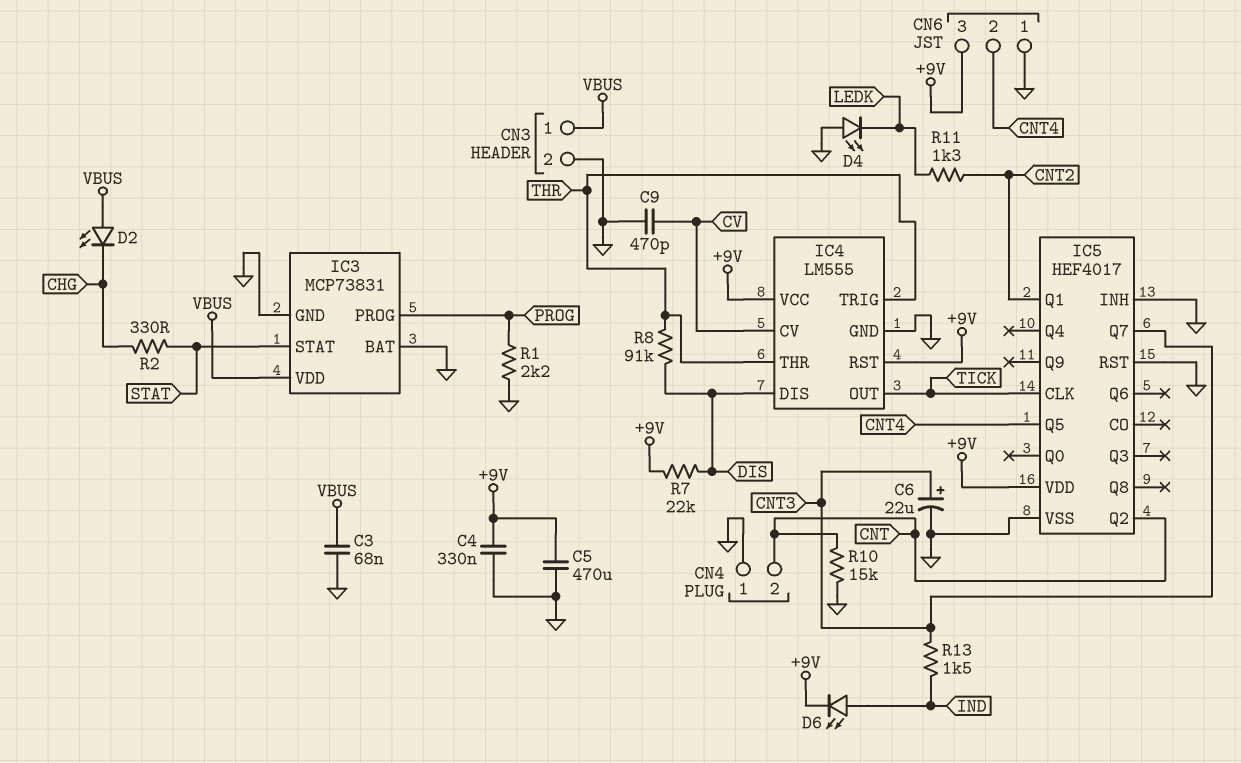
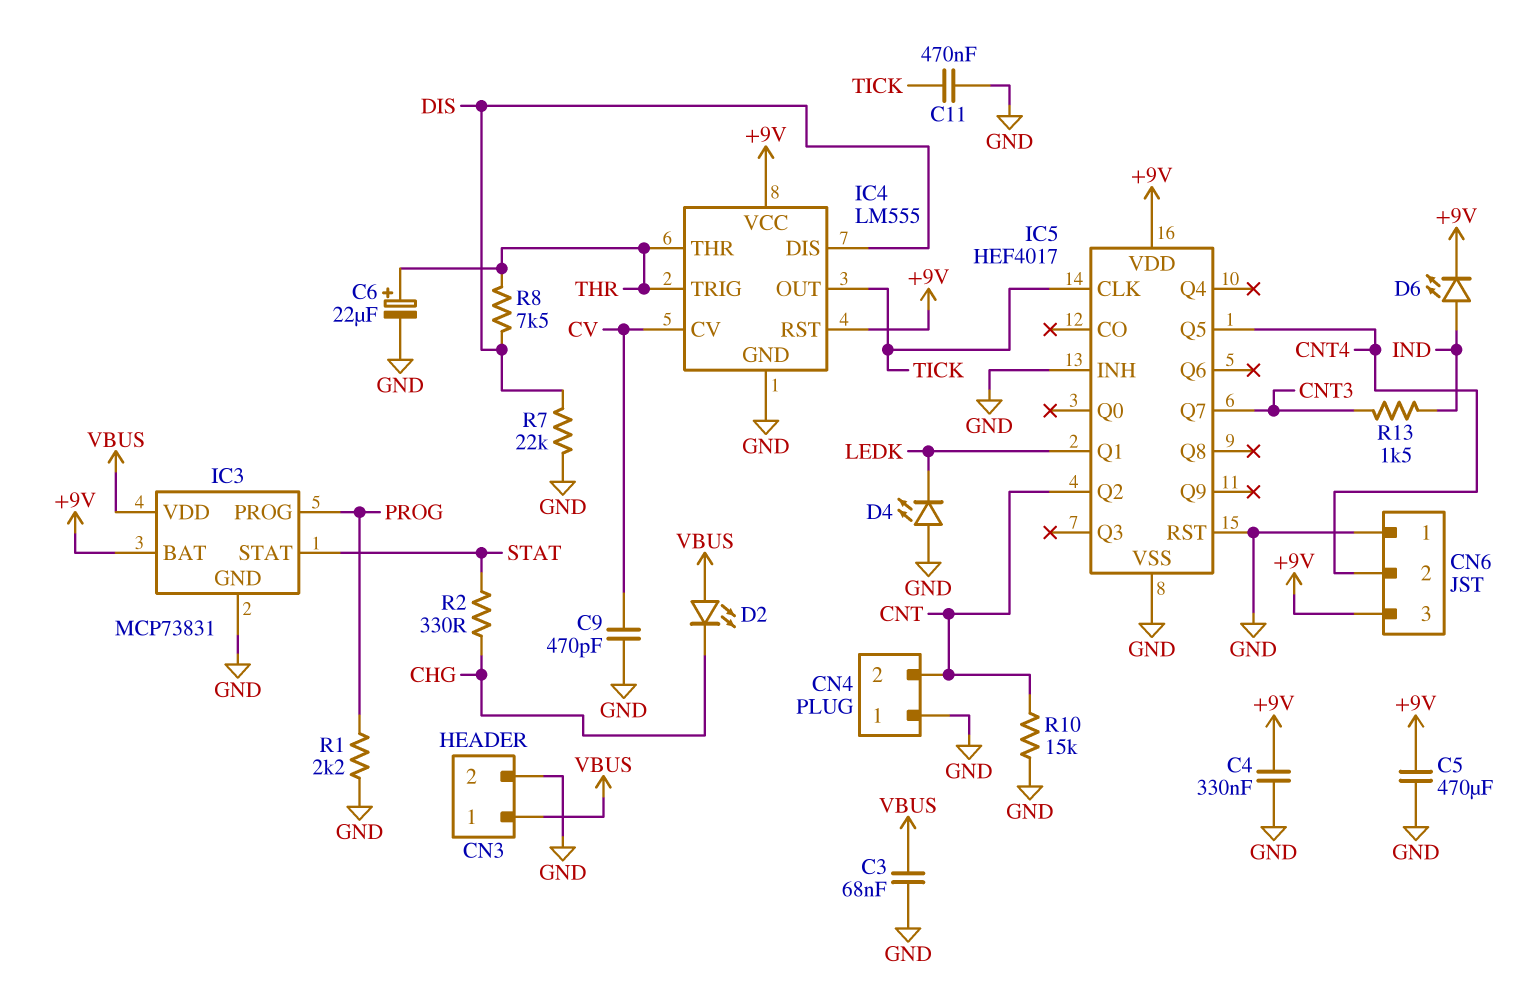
C6: 22uF (plus CNT3, minus GND) -> 22uF (plus THR, minus GND)
C11: none -> 470nF (GND, TICK)
IC3 pin BAT: GND -> +9V
IC5 pin Q1: CNT2 -> LEDK
R7: 22k (+9V, DIS) -> 22k (DIS, GND)
R8: 91k (DIS, THR) -> 7.5k (DIS, THR)
R11: 1.3k (CNT2, LEDK) -> none

